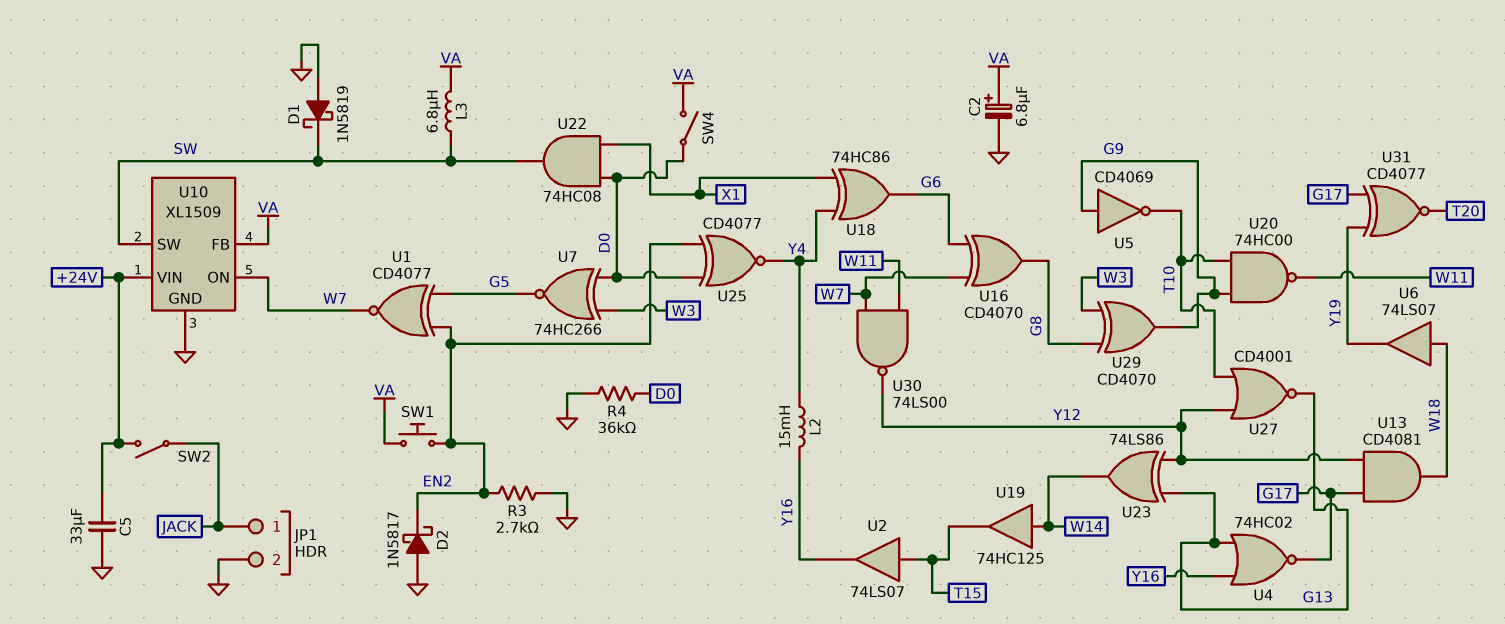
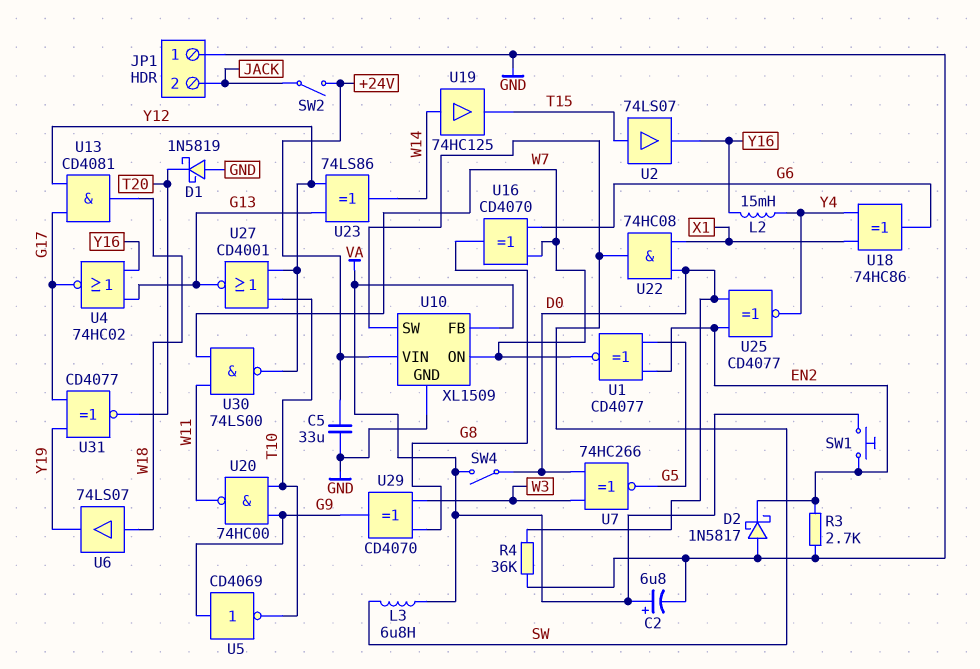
D1: schottky 1N5819 (A GND, K SW) -> schottky 1N5819 (A GND, K T20)
JP1 pin 1: JACK -> GND
JP1 pin 2: GND -> JACK

